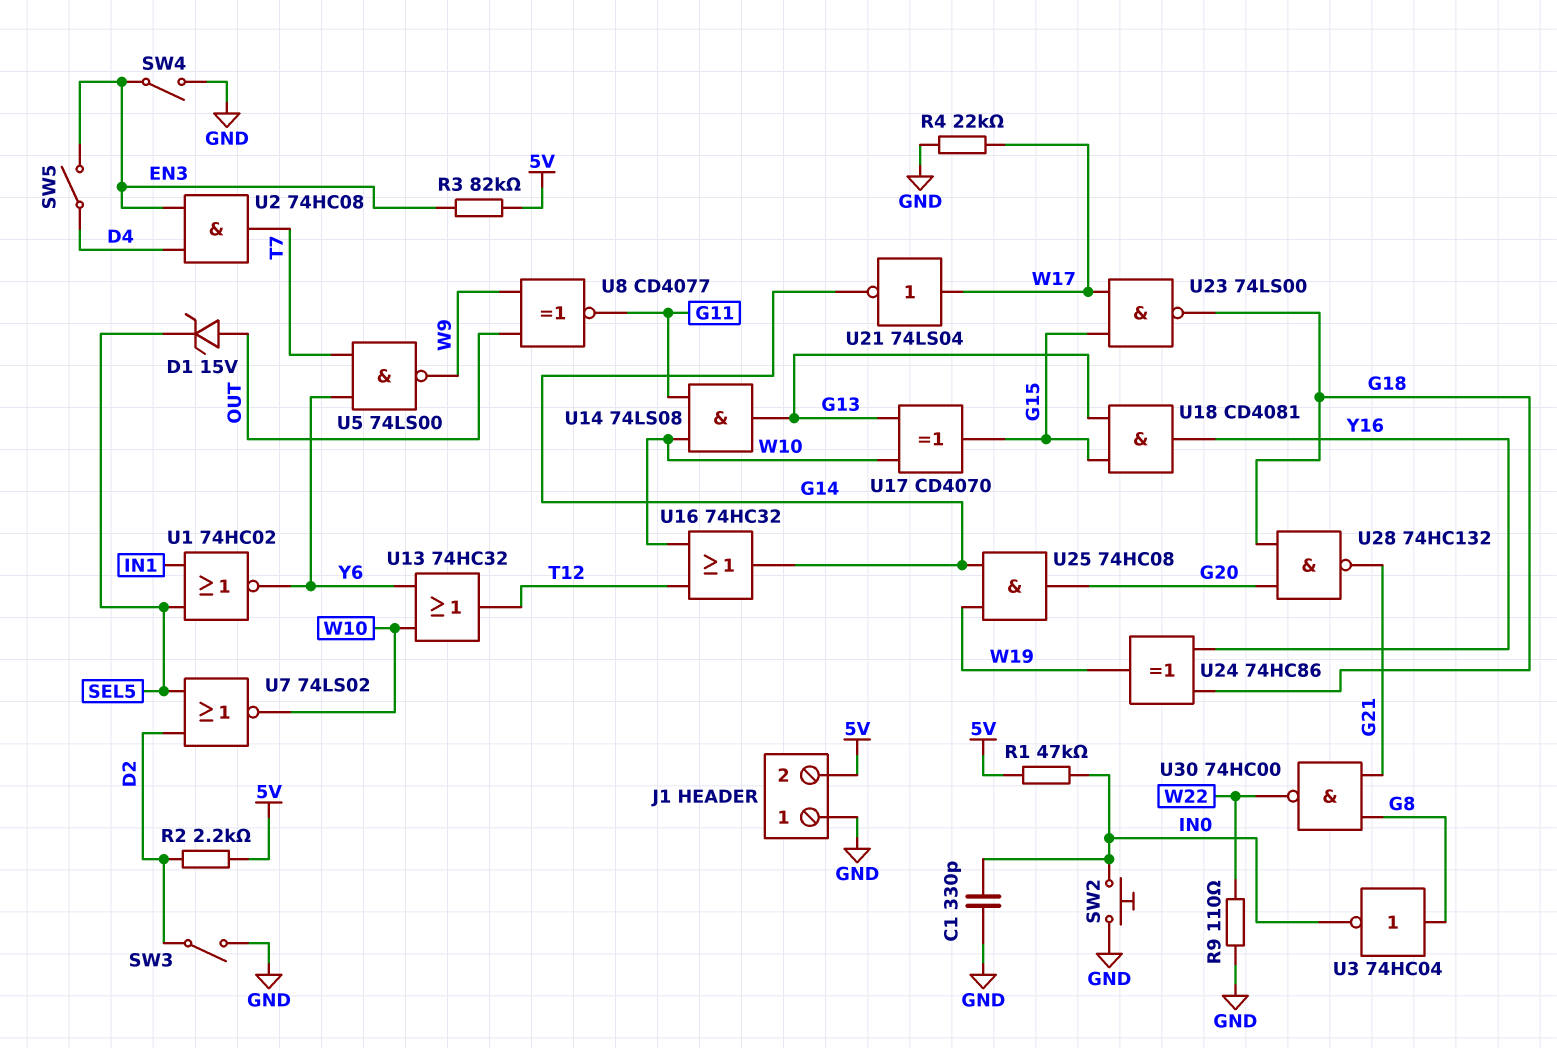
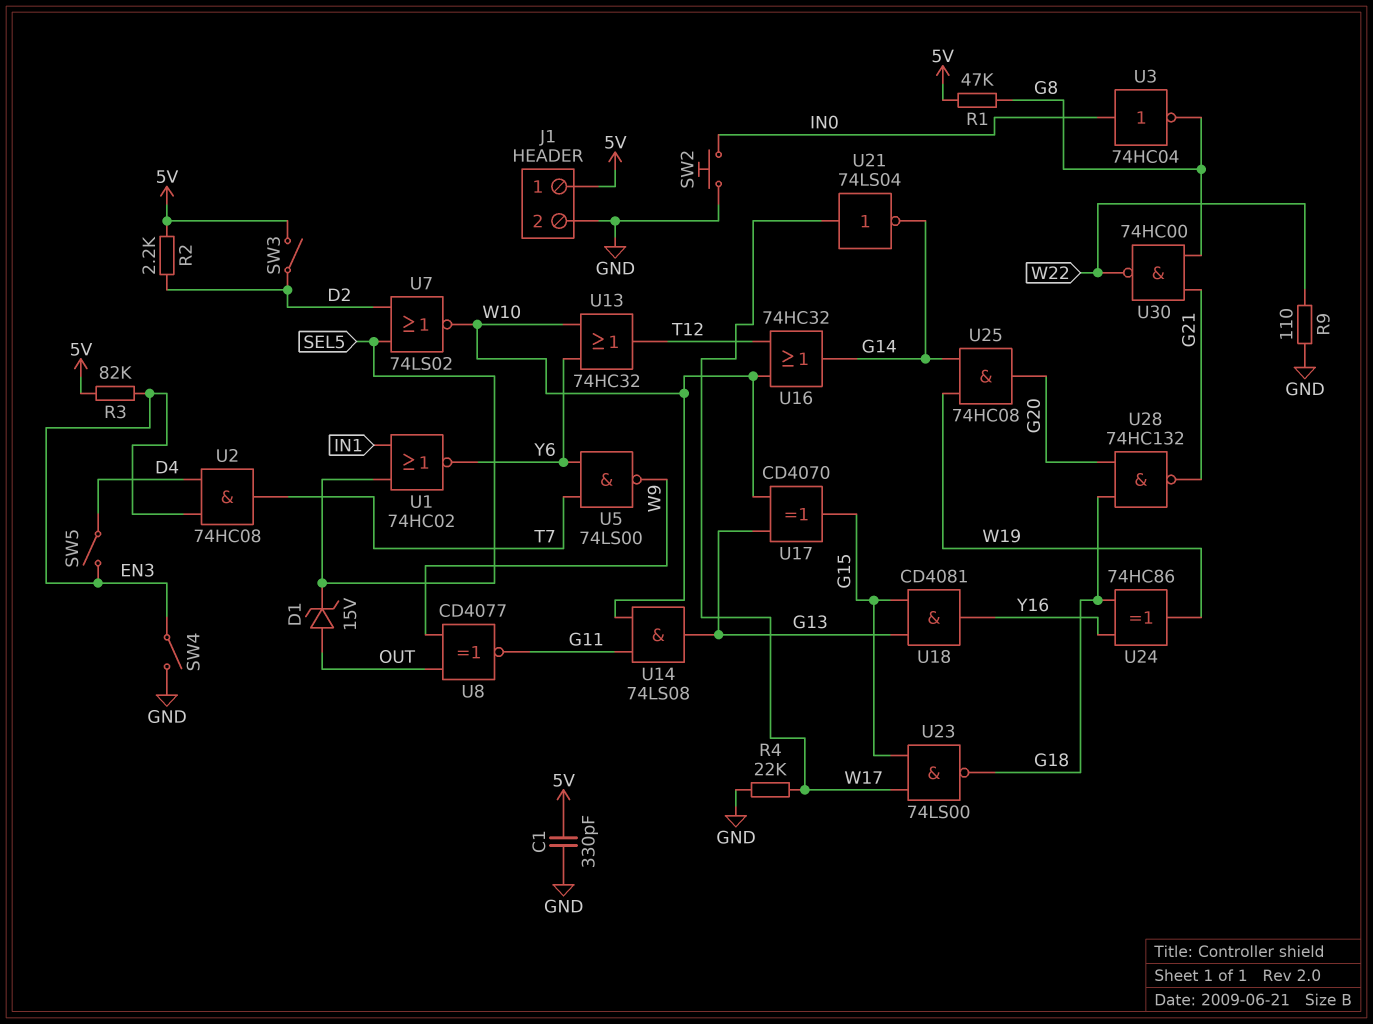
C1: 330pF (GND, IN0) -> 330pF (5V, GND)
J1 pin 1: GND -> 5V
J1 pin 2: 5V -> GND
R1: 47k (5V, IN0) -> 47k (5V, G8)
SW3: switch (D2, GND) -> switch (5V, D2)
U3: NOT 74HC04 (in G8, out IN0) -> NOT 74HC04 (in IN0, out G8)

